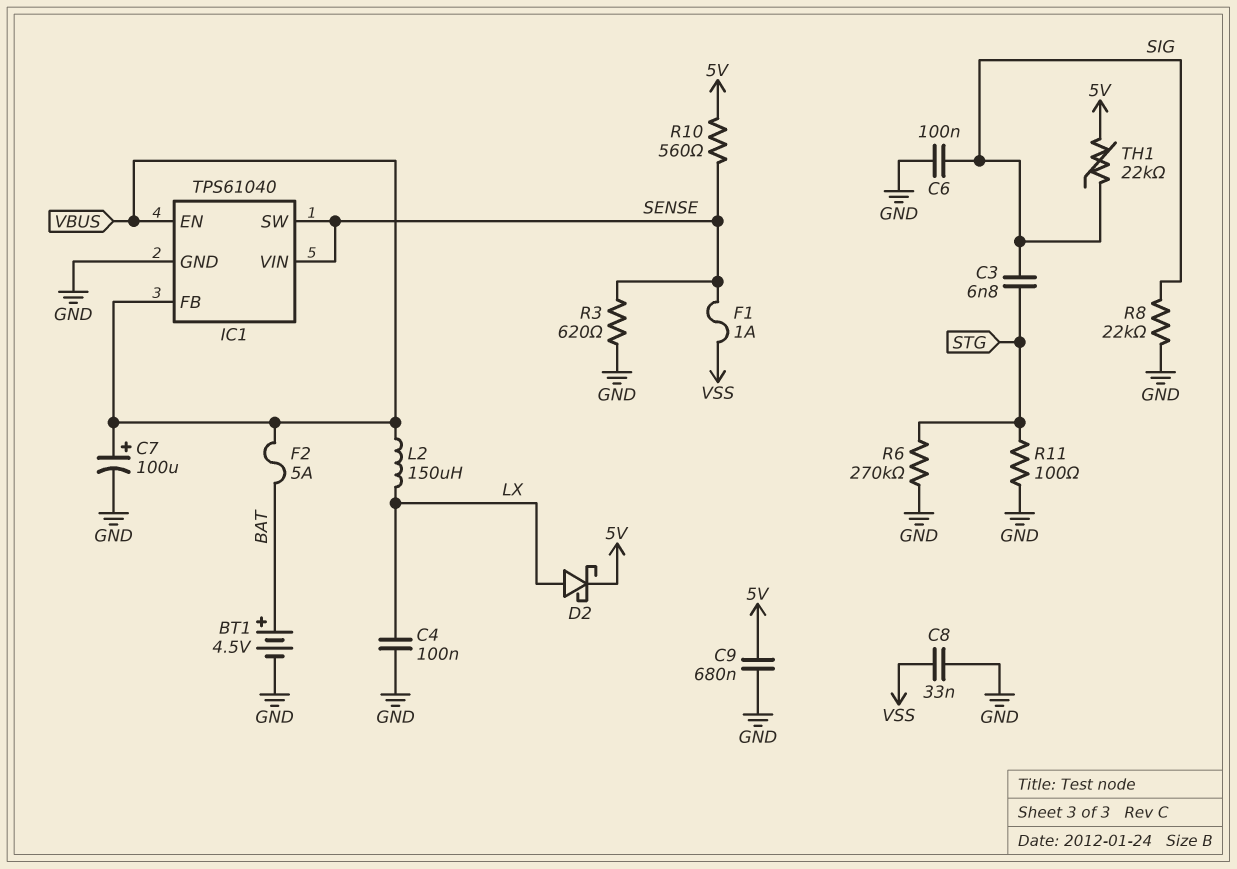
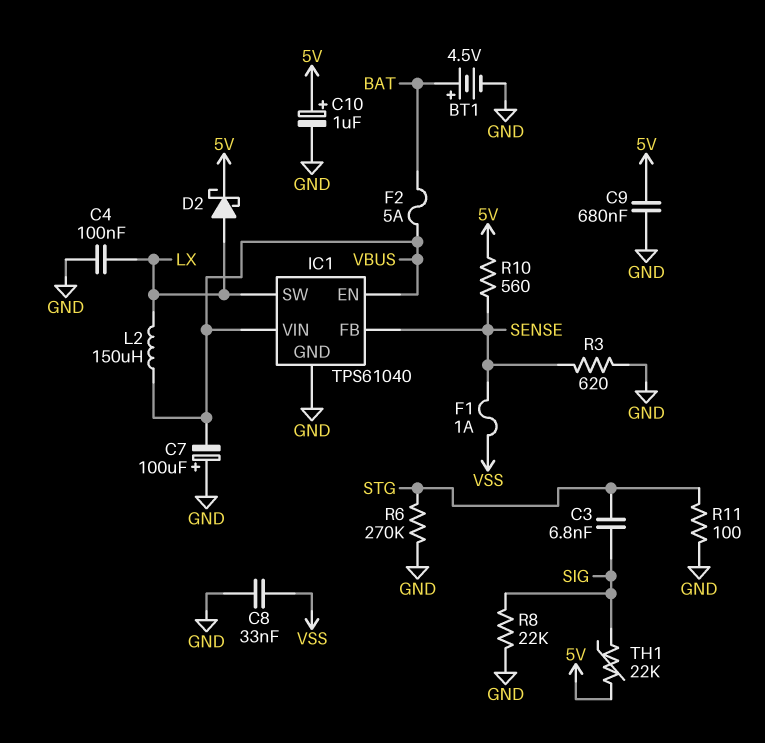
C6: 100nF (GND, SIG) -> none
C7: 100uF (plus VBUS, minus GND) -> 100uF (plus GND, minus VBUS)
C10: none -> 1uF (plus 5V, minus GND)
IC1 pin FB: VBUS -> SENSE
IC1 pin SW: SENSE -> LX
IC1 pin VIN: SENSE -> VBUS

